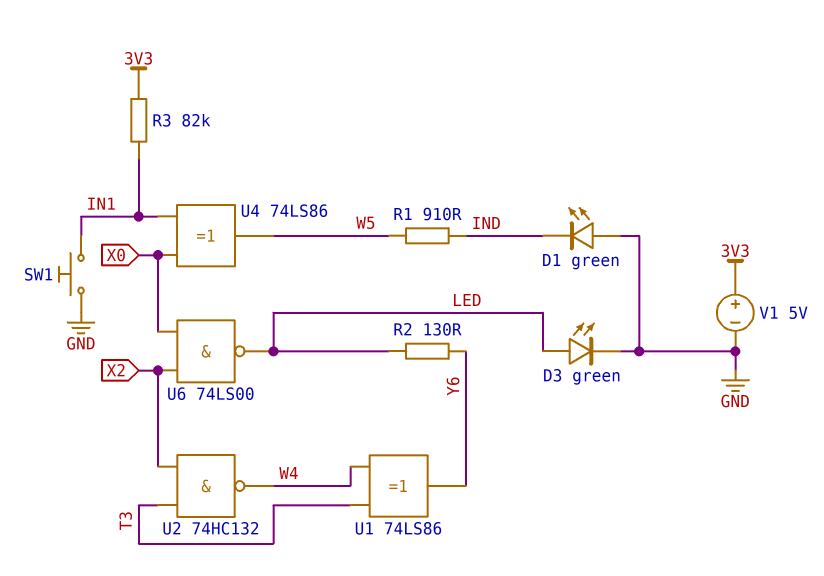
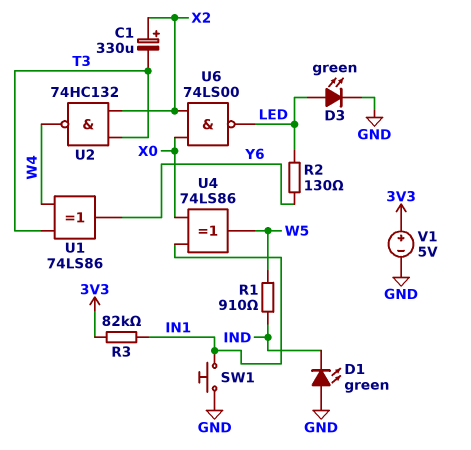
C1: none -> 330uF (plus X2, minus T3)

